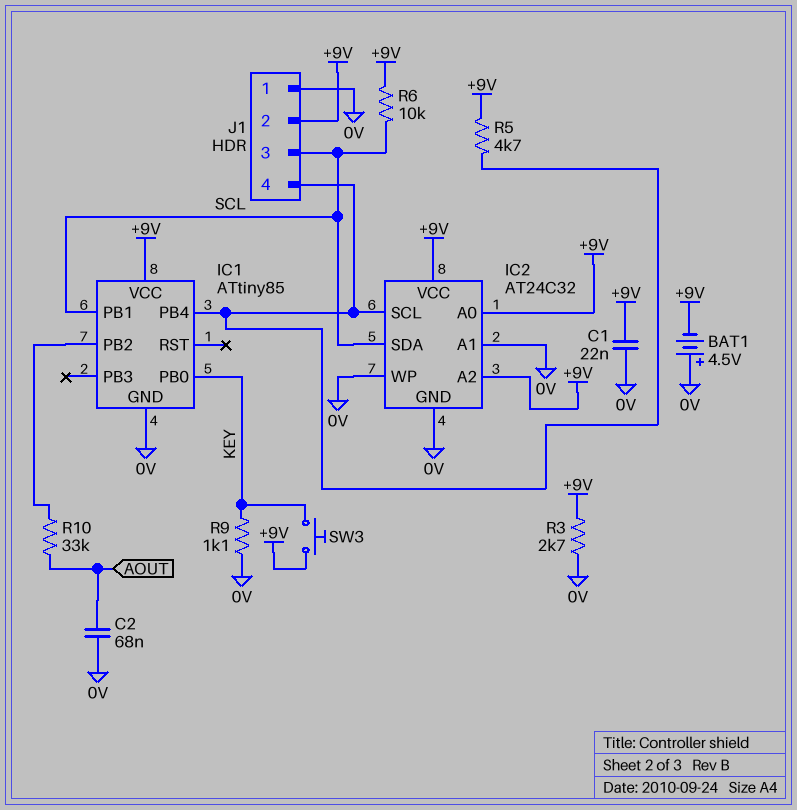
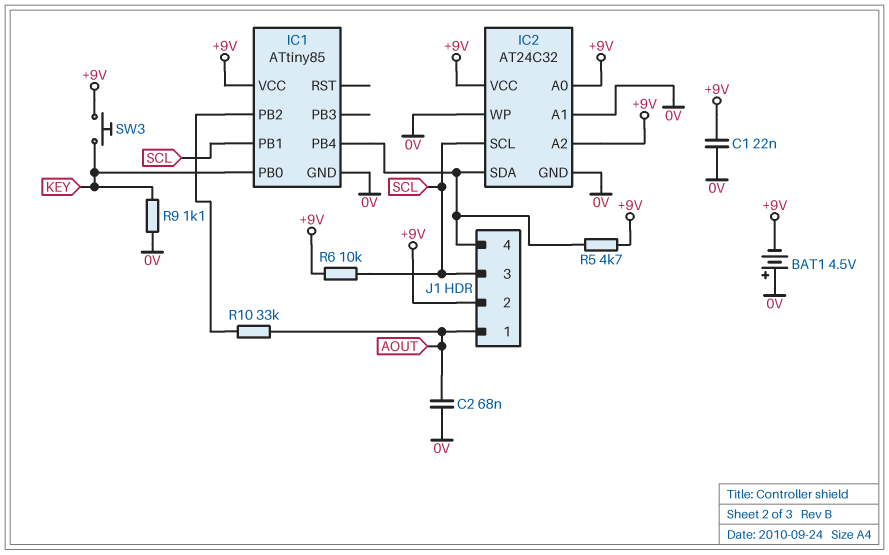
IC2 pin SCL: IC1/PB4 -> SCL
IC2 pin SDA: SCL -> IC1/PB4
J1 pin 1: 0V -> AOUT
R3: 2.7k (+9V, 0V) -> none

